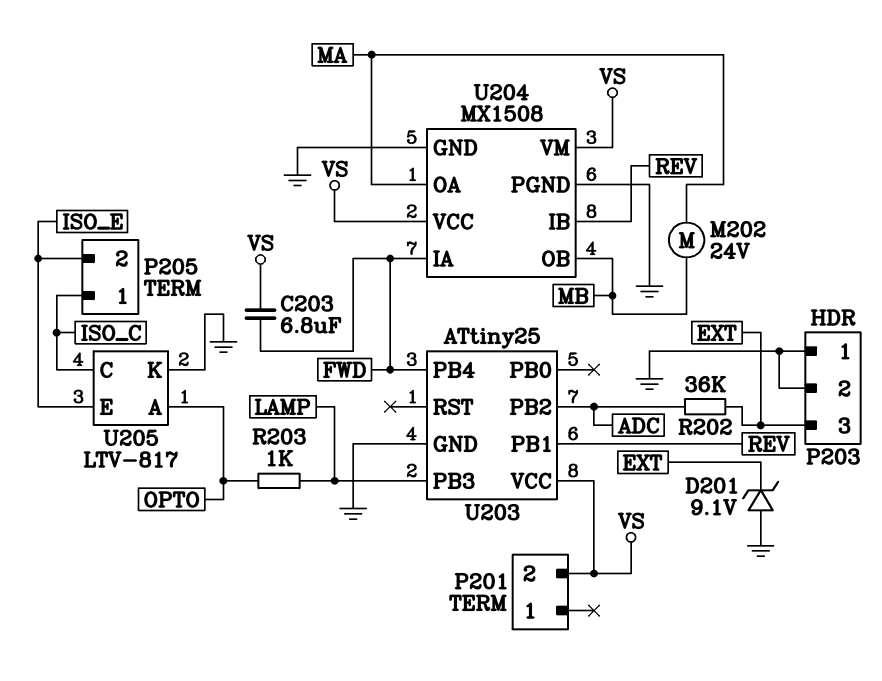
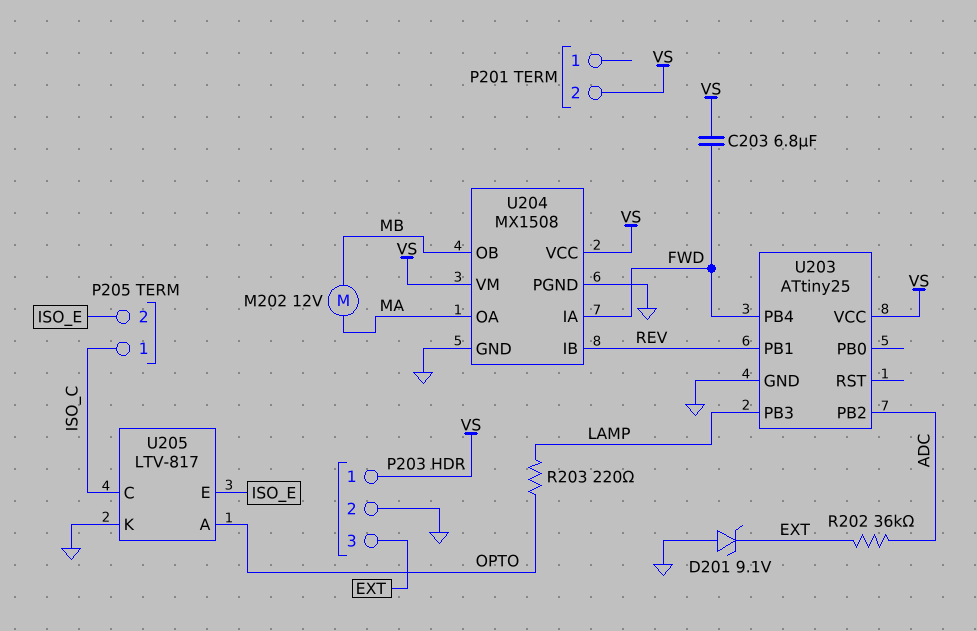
M202: motor 24V (MA, MB) -> motor 12V (MA, MB)
P203 pin 1: GND -> VS
R203: 1k (LAMP, OPTO) -> 220 (LAMP, OPTO)

